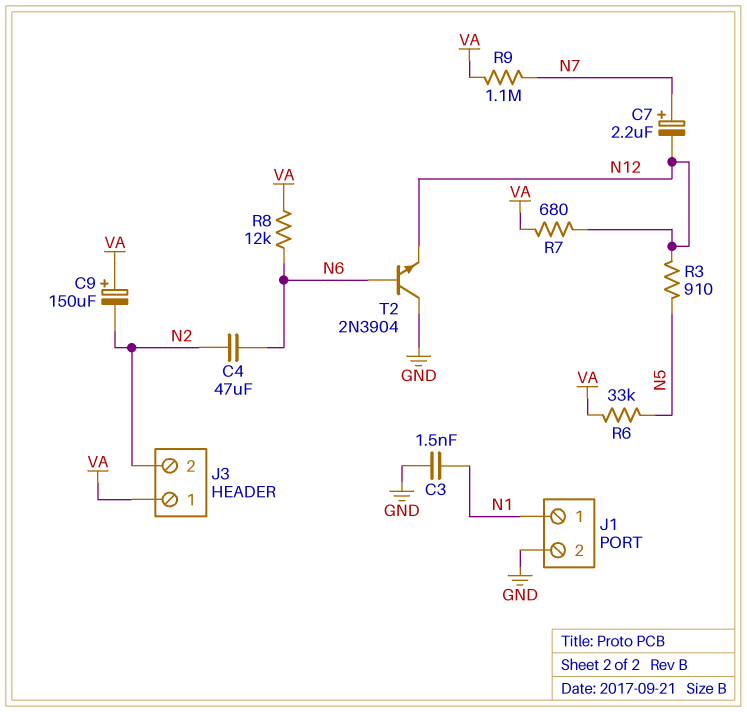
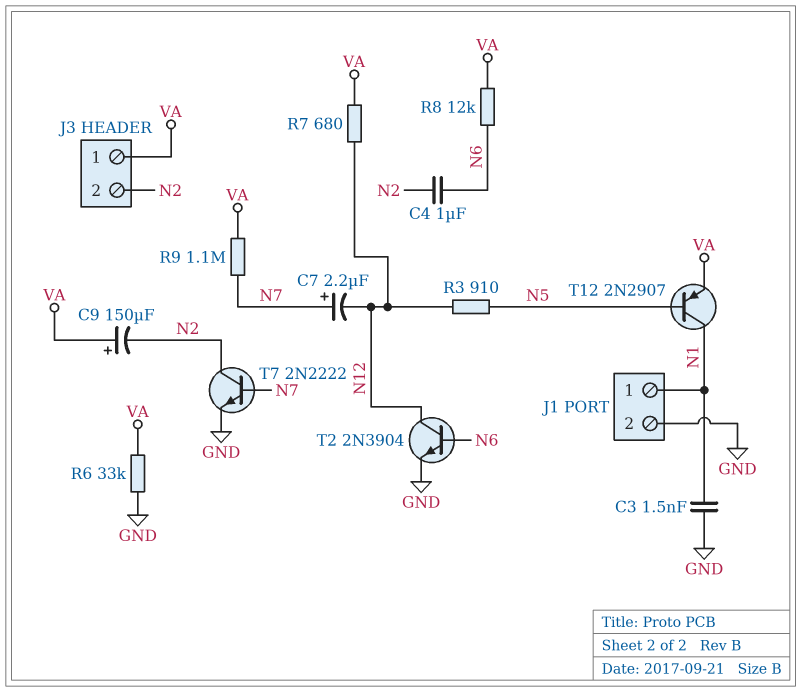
C4: 47uF (N2, N6) -> 1uF (N2, N6)
R6: 33k (N5, VA) -> 33k (GND, VA)
T2: NPN 2N3904 (B N6, C GND, E N12) -> NPN 2N3904 (B N6, C N12, E GND)
T7: none -> NPN 2N2222 (B N7, C N2, E GND)
T12: none -> PNP 2N2907 (B N5, C N1, E VA)

